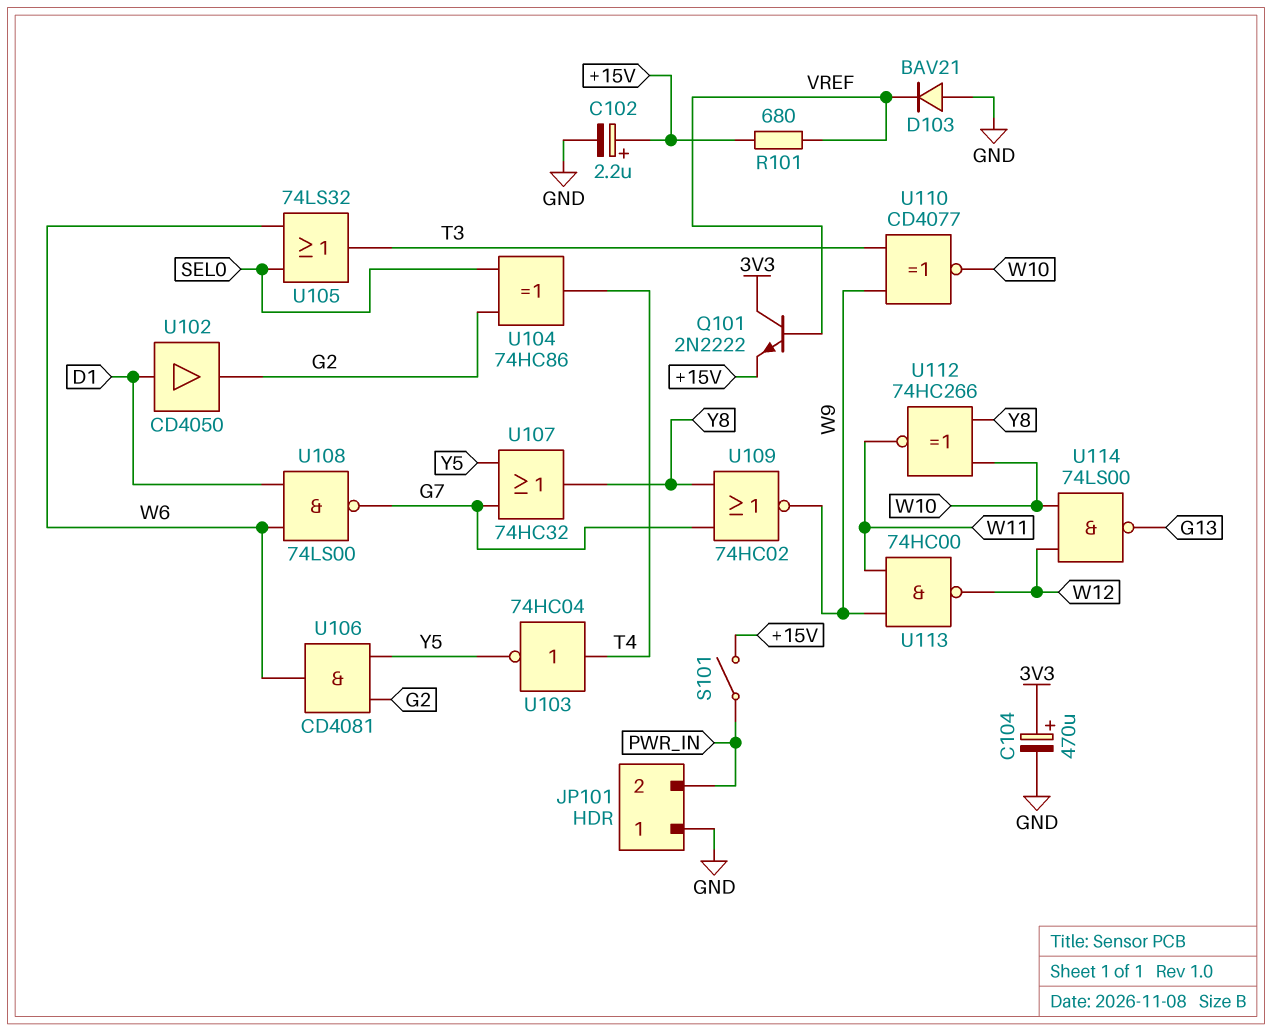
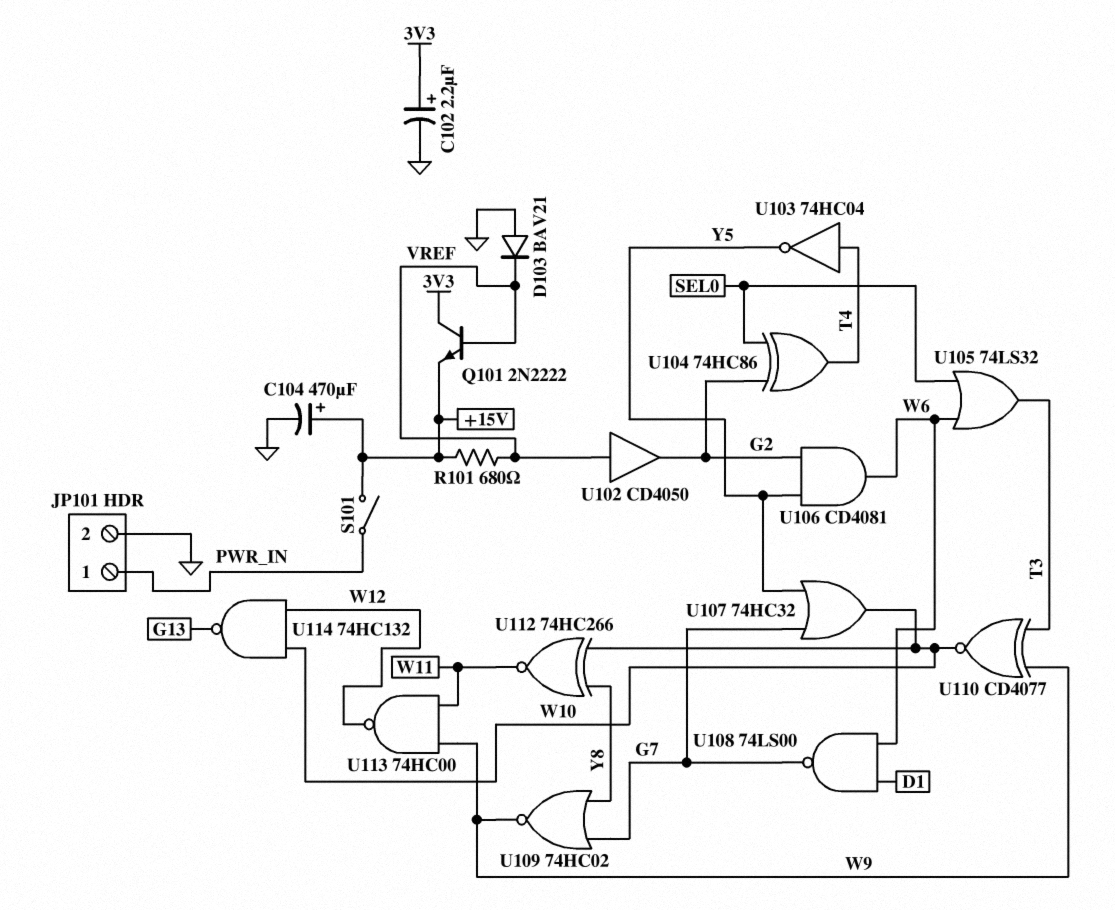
C102: 2.2uF (plus +15V, minus GND) -> 2.2uF (plus 3V3, minus GND)
C104: 470uF (plus 3V3, minus GND) -> 470uF (plus +15V, minus GND)
JP101 pin 1: GND -> PWR_IN
JP101 pin 2: PWR_IN -> GND
U102: buffer CD4050 (in D1, out G2) -> buffer CD4050 (in VREF, out G2)
U107: OR 74HC32 (in G7, in Y5, out Y8) -> OR 74HC32 (in G7, in Y5, out W10)
U114: NAND 74LS00 (in W10, in W12, out G13) -> NAND 74HC132 (in W10, in W12, out G13)

